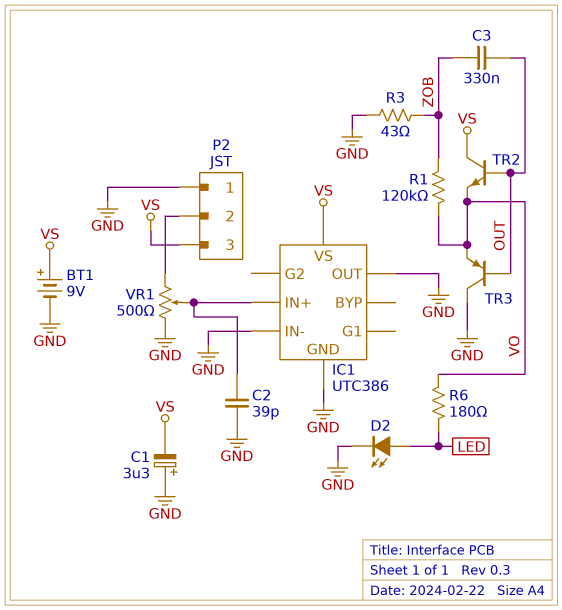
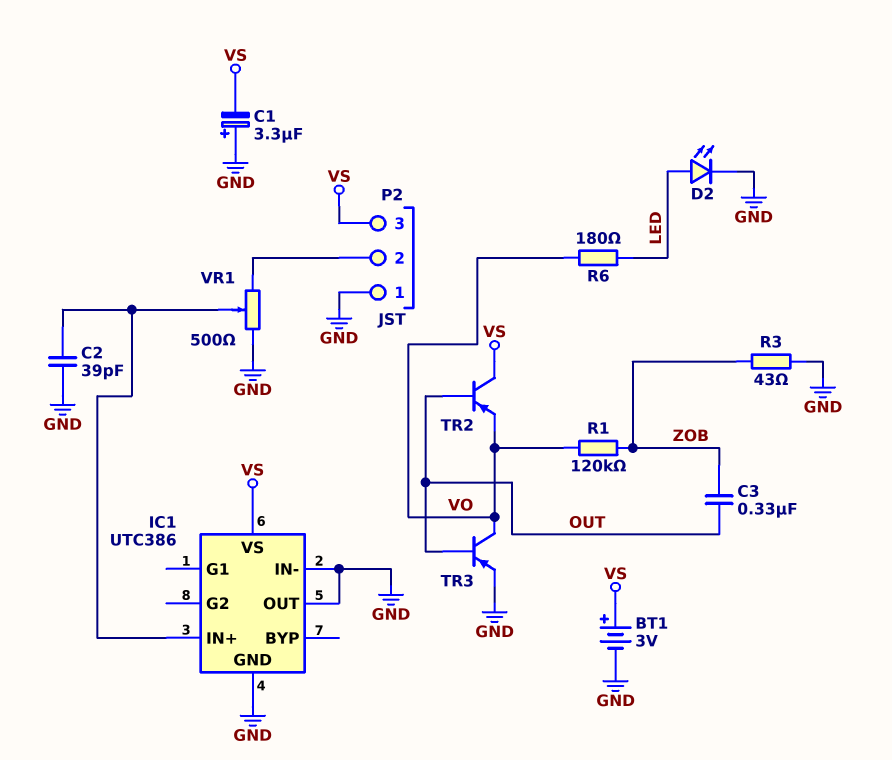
BT1: 9V (plus VS, minus GND) -> 3V (plus VS, minus GND)
TR2: NPN (B OUT, C VS, E VO) -> PNP (B OUT, C VS, E VO)
TR3: PNP (B OUT, C GND, E VO) -> PNP (B OUT, C VO, E GND)

